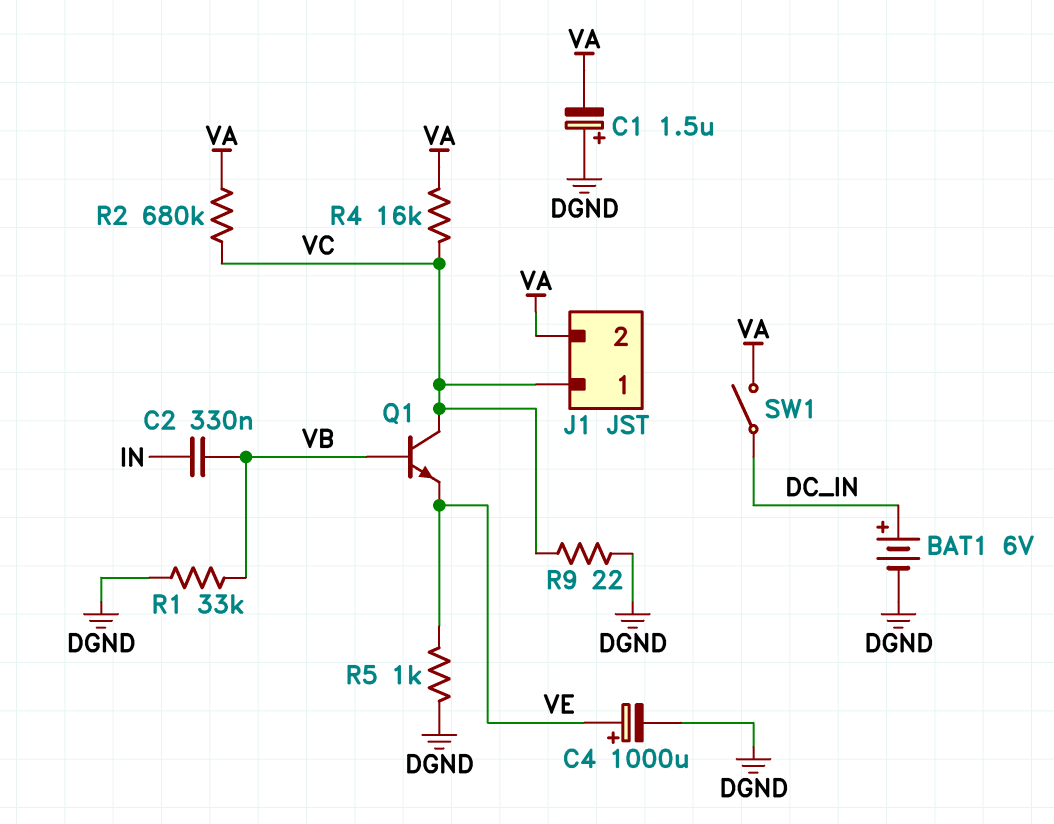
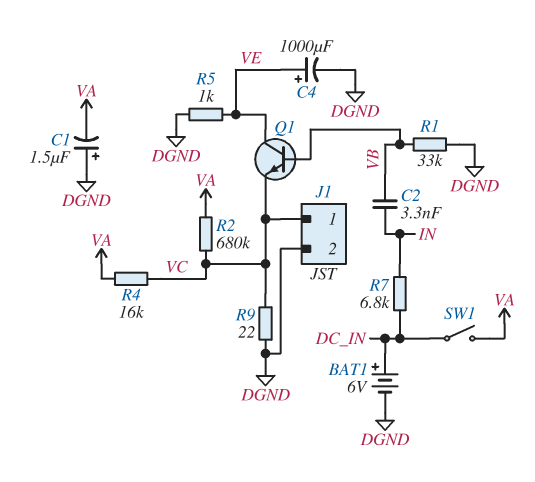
C2: 330nF (IN, VB) -> 3.3nF (IN, VB)
J1 pin 2: VA -> DGND
Q1: NPN (B VB, C VC, E VE) -> NPN (B VB, C VE, E VC)
R7: none -> 6.8k (DC_IN, IN)

